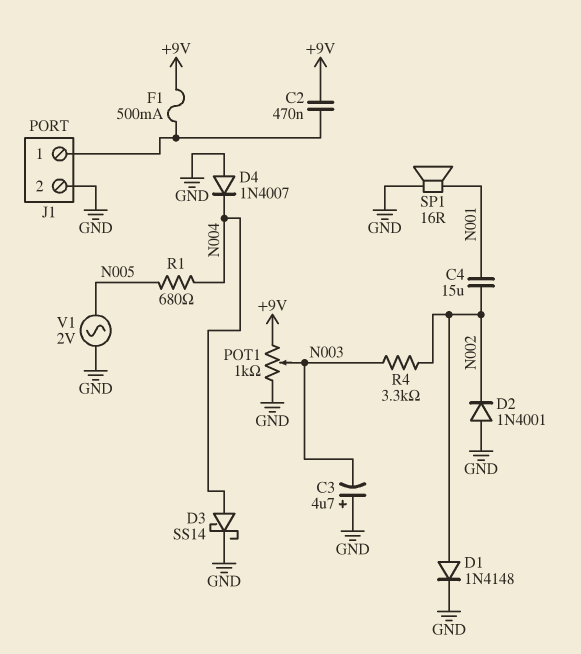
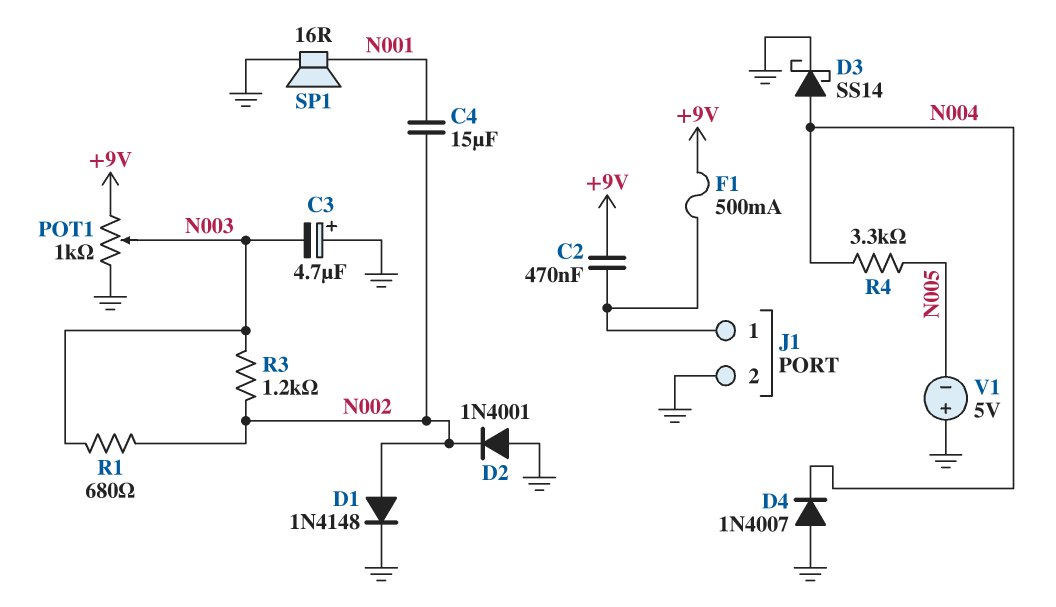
R1: 680 (N004, N005) -> 680 (N002, N003)
R3: none -> 1.2k (N002, N003)
R4: 3.3k (N002, N003) -> 3.3k (N004, N005)
V1: AC 2V (GND, N005) -> 5V (plus GND, minus N005)

